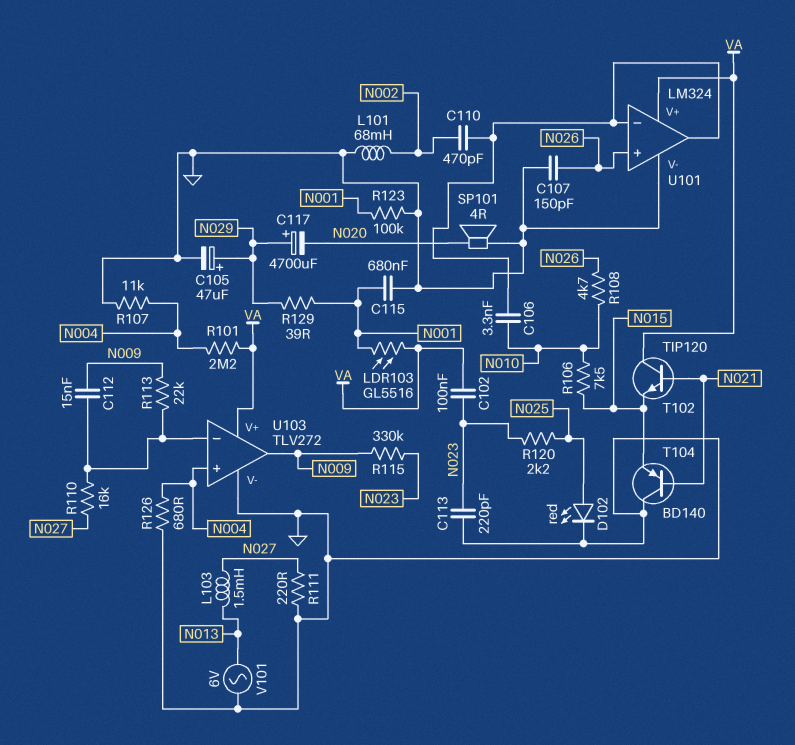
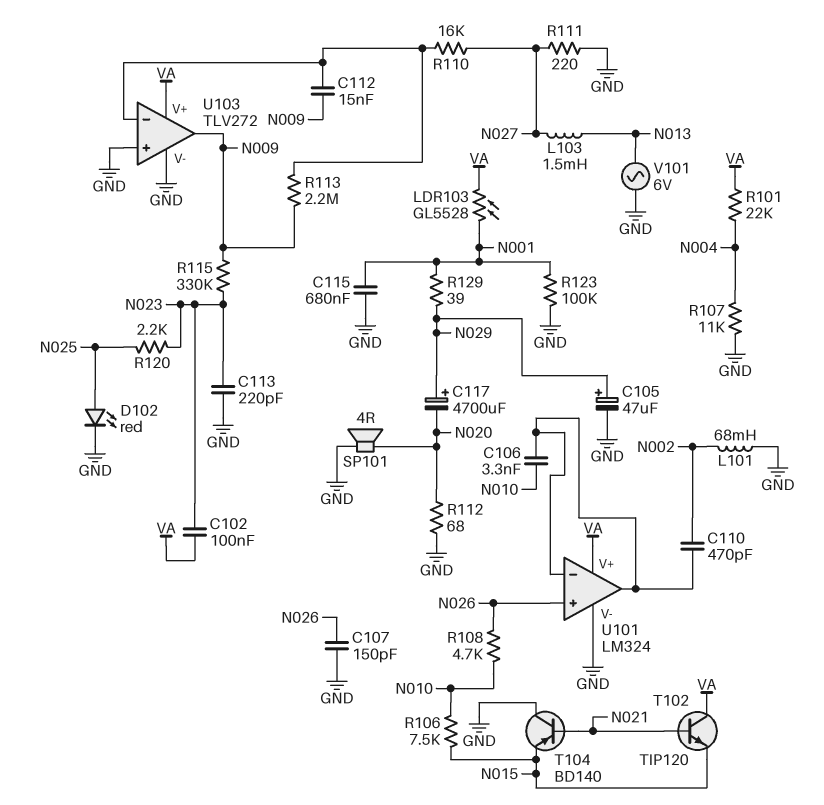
LDR103: GL5516 (N001, VA) -> GL5528 (N001, VA)
R101: 2.2M (N004, VA) -> 22k (N004, VA)
R112: none -> 68 (GND, N020)
R113: 22k (N009, U103/in-) -> 2.2M (N009, U103/in-)
R126: 680 (GND, N004) -> none
U103 pin in+: N004 -> GND

